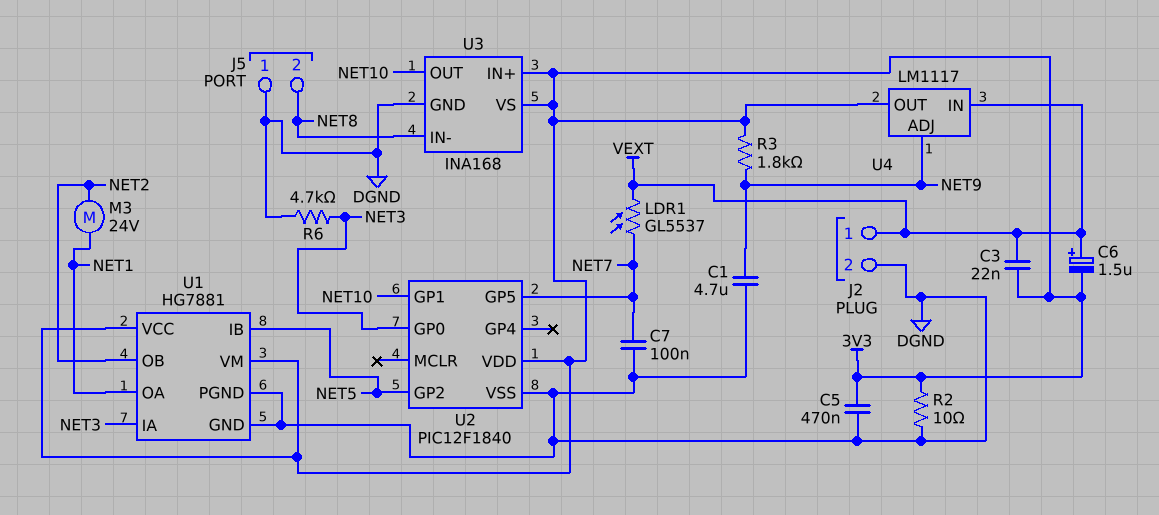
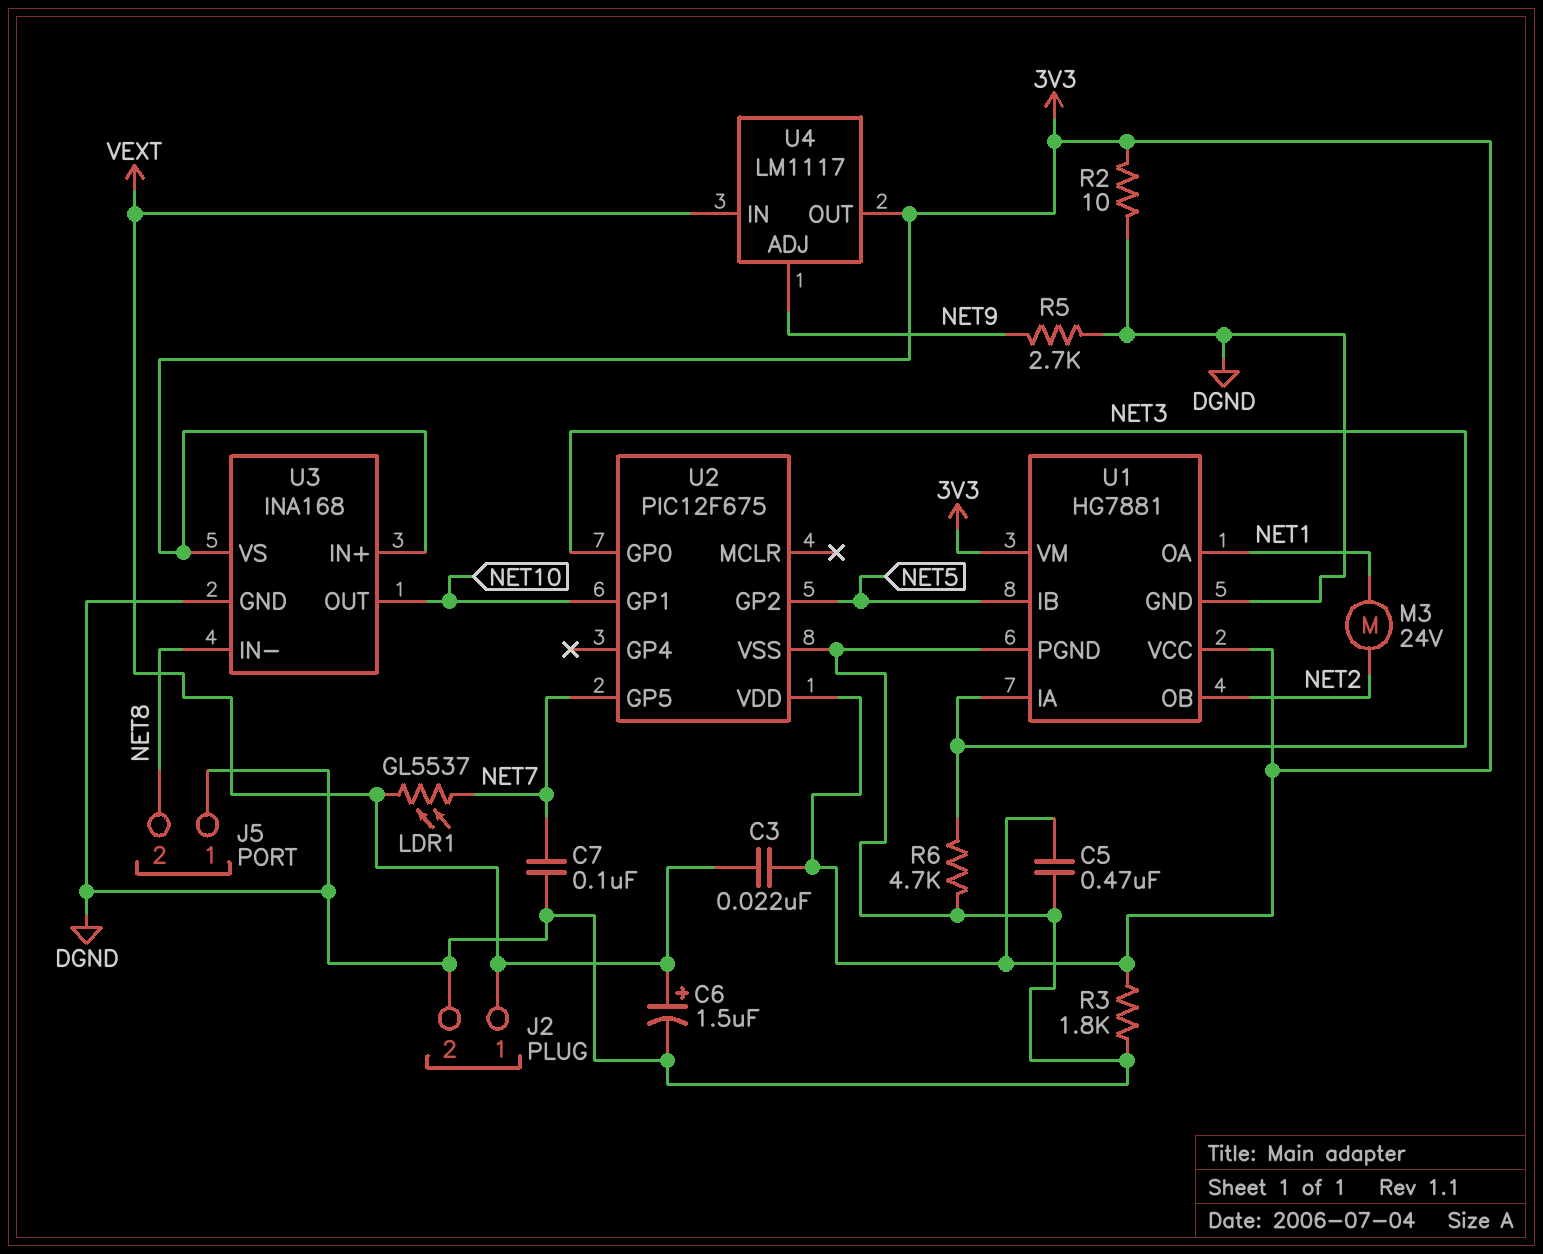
C1: 4.7uF (DGND, NET9) -> none
C6: 1.5uF (plus VEXT, minus 3V3) -> 1.5uF (plus VEXT, minus DGND)
R3: 1.8k (3V3, NET9) -> 1.8k (3V3, DGND)
R5: none -> 2.7k (DGND, NET9)
U2: PIC12F1840 -> PIC12F675

